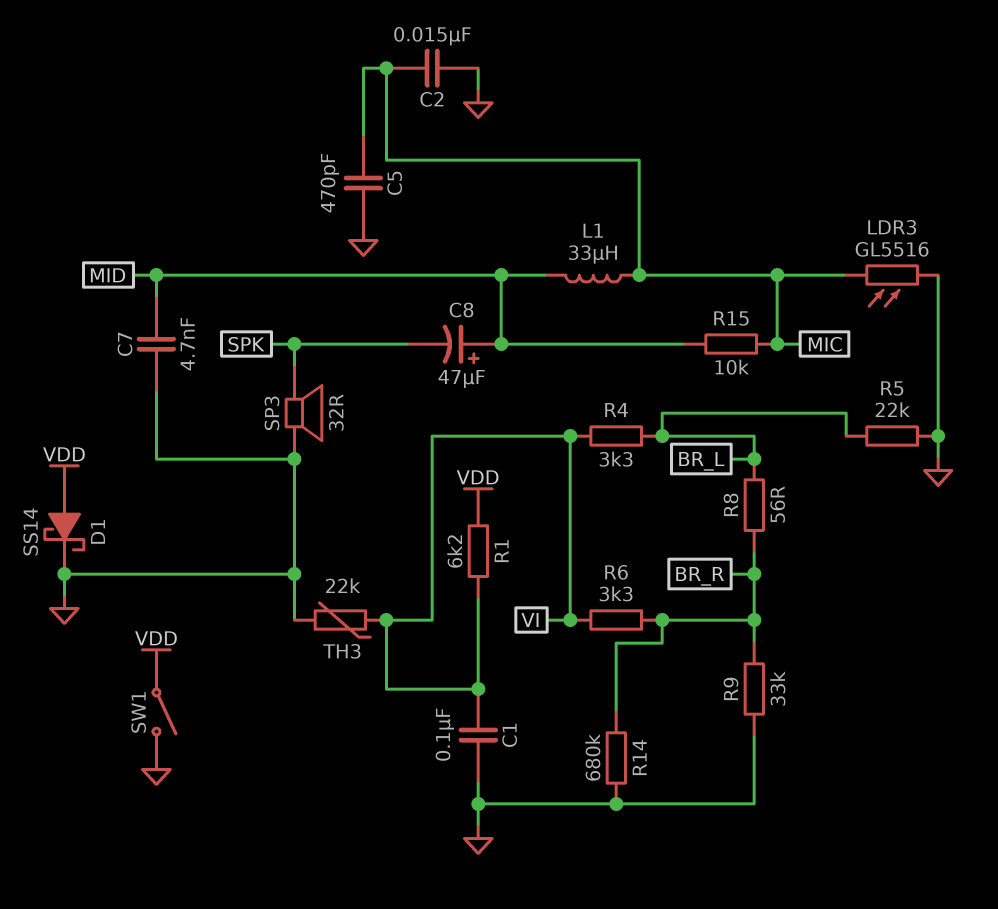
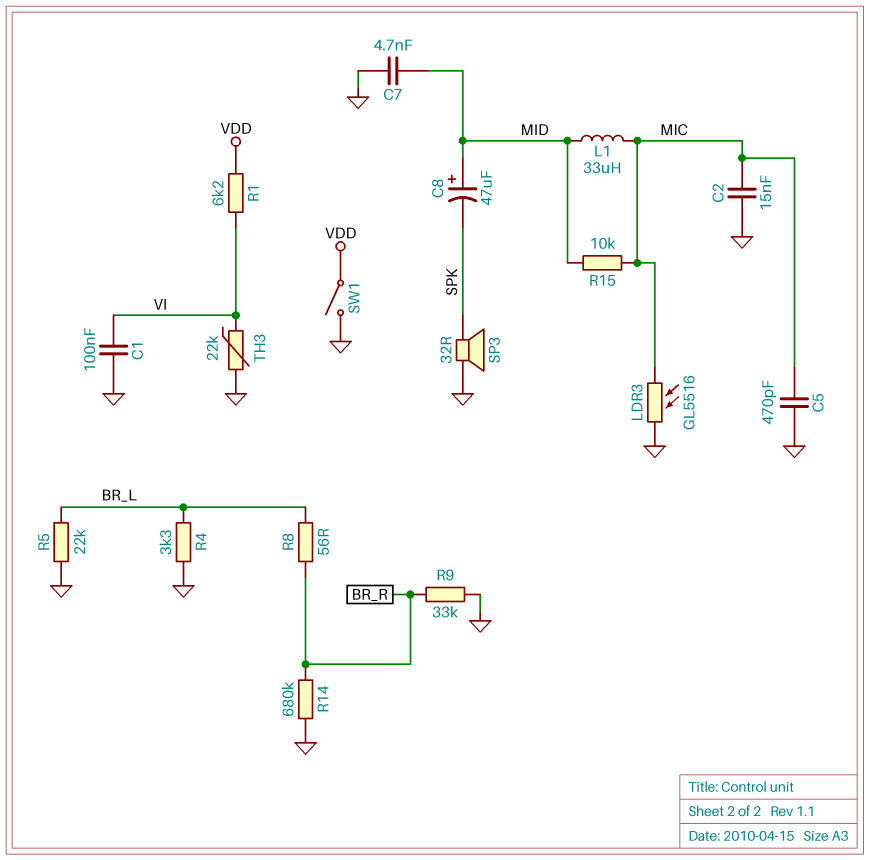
D1: schottky SS14 (A VDD, K GND) -> none
R4: 3.3k (BR_L, VI) -> 3.3k (BR_L, GND)
R6: 3.3k (BR_R, VI) -> none

